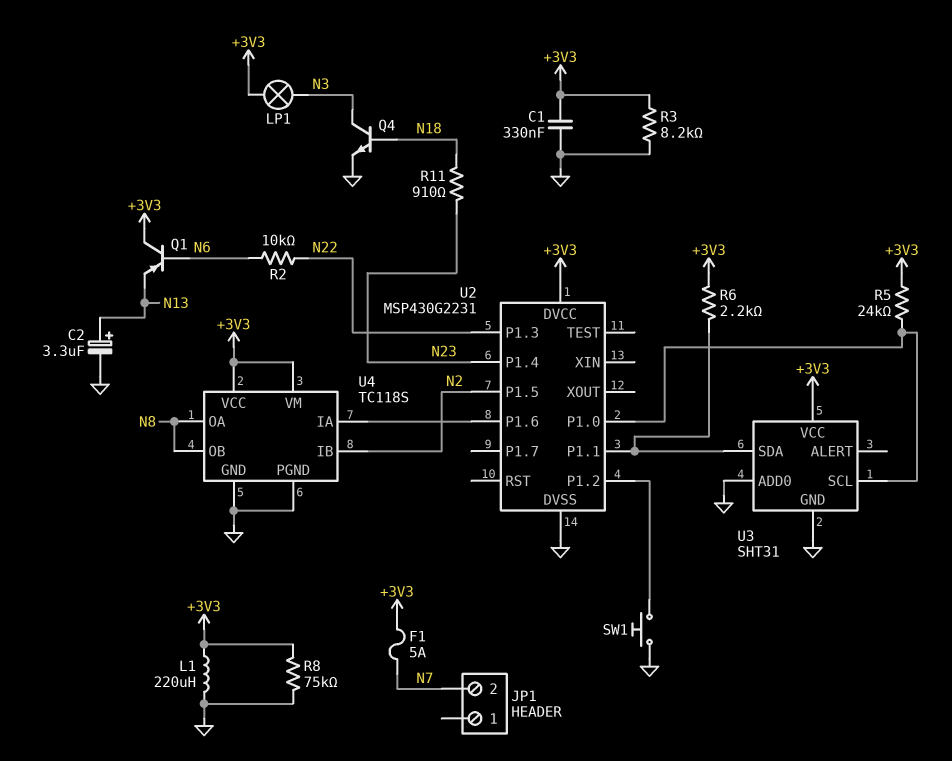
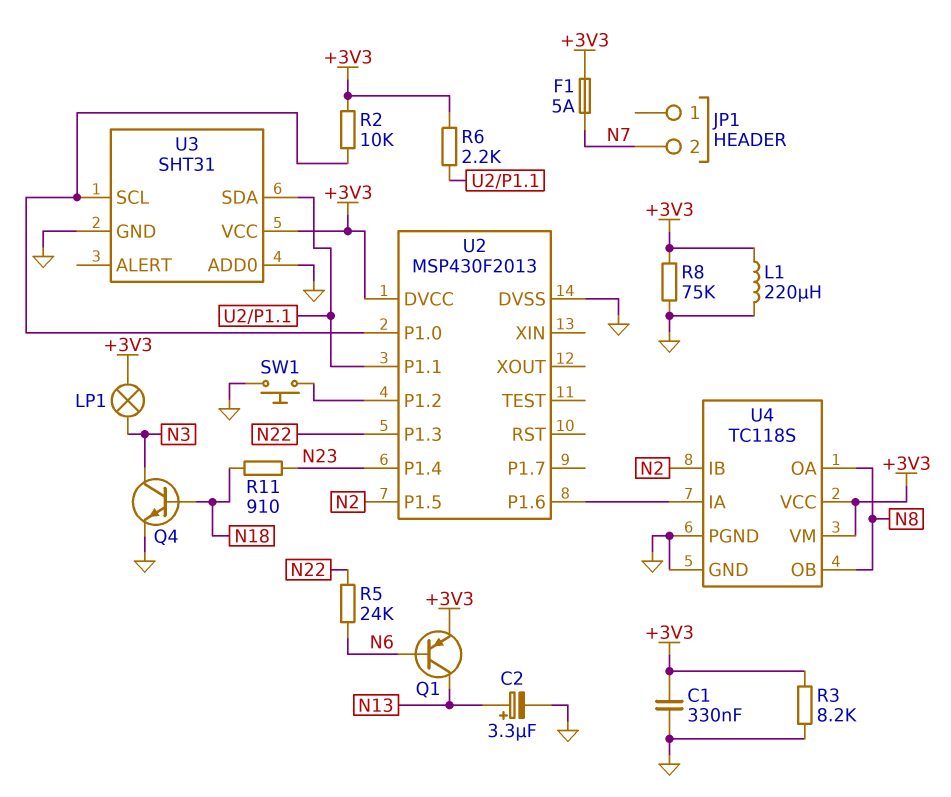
Q1: PNP (B N6, C +3V3, E N13) -> PNP (B N6, C N13, E +3V3)
R2: 10k (N6, N22) -> 10k (+3V3, U2/P1.0)
R5: 24k (+3V3, U2/P1.0) -> 24k (N6, N22)
U2: MSP430G2231 -> MSP430F2013

